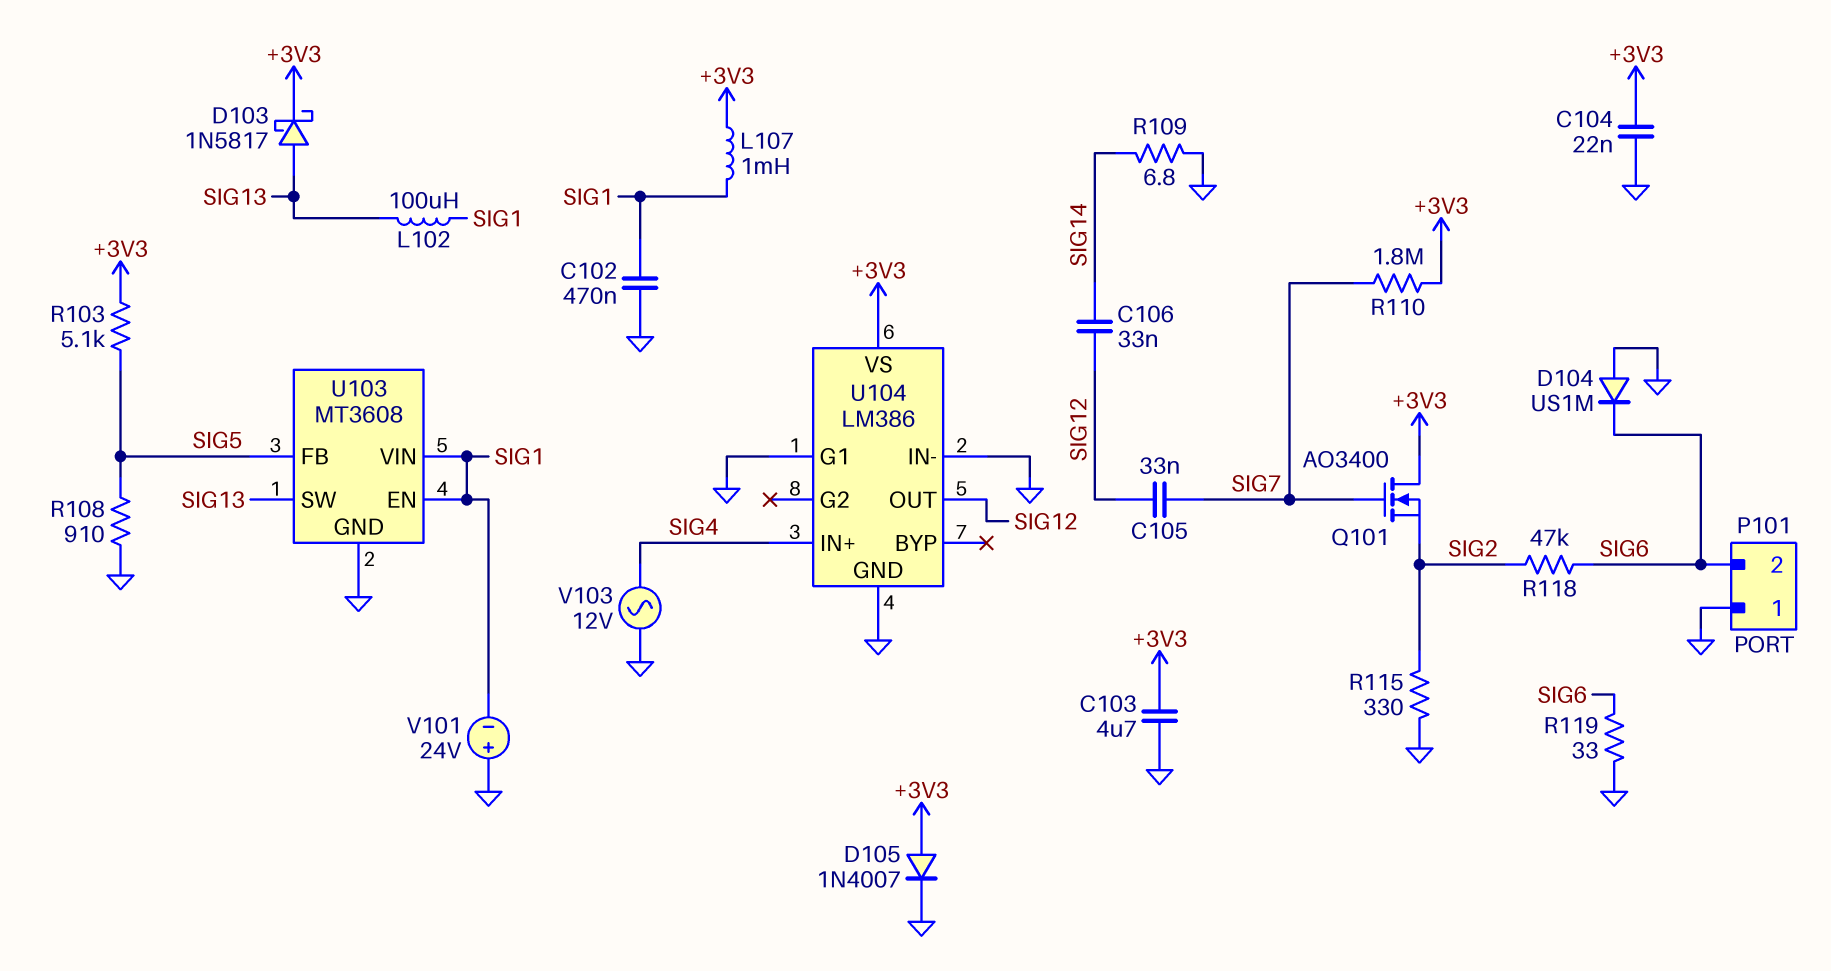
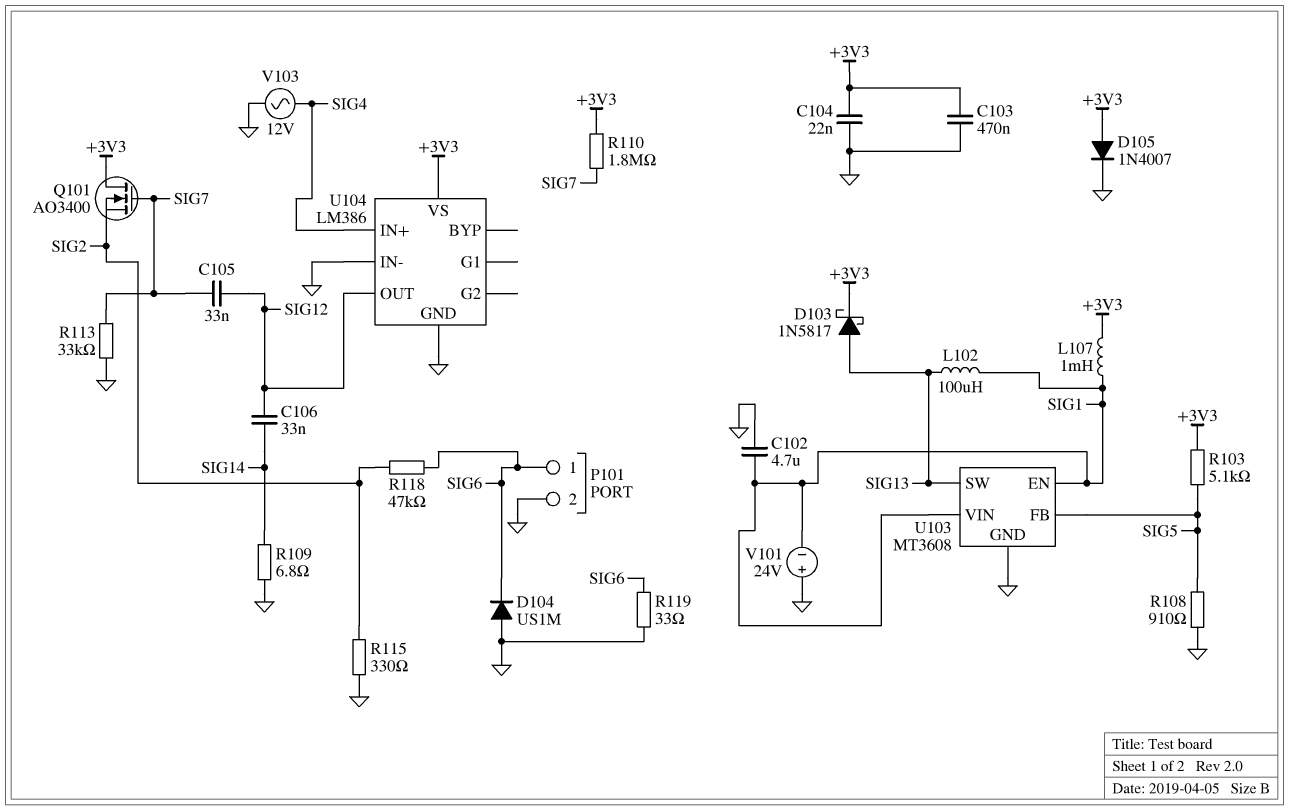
C102: 470nF (GND, SIG1) -> 4.7uF (GND, SIG1)
C103: 4.7uF (+3V3, GND) -> 470nF (+3V3, GND)
P101 pin 1: GND -> SIG6
P101 pin 2: SIG6 -> GND
R113: none -> 33k (GND, SIG7)
U104 pin G1: GND -> none

